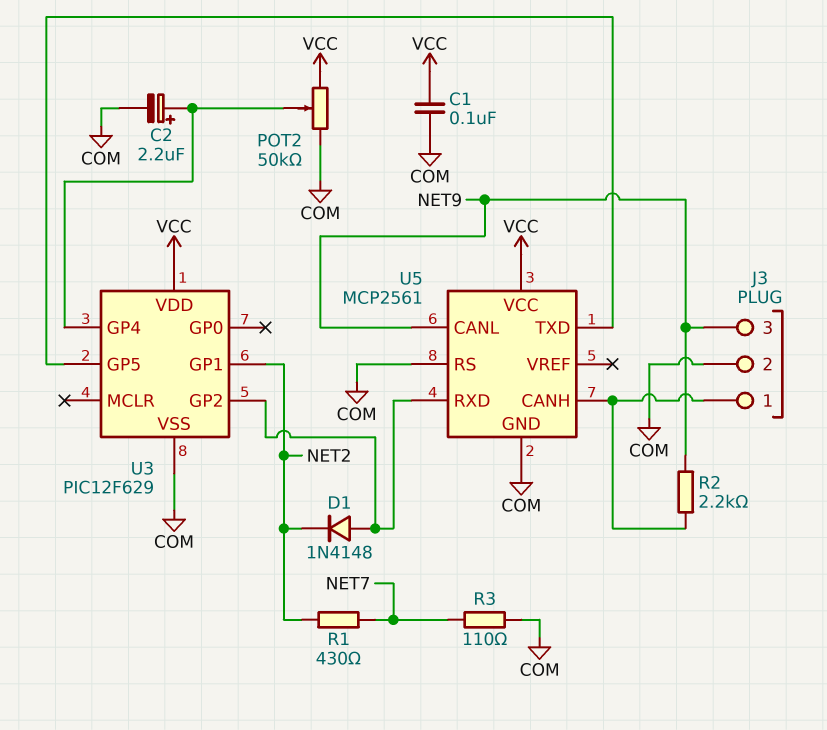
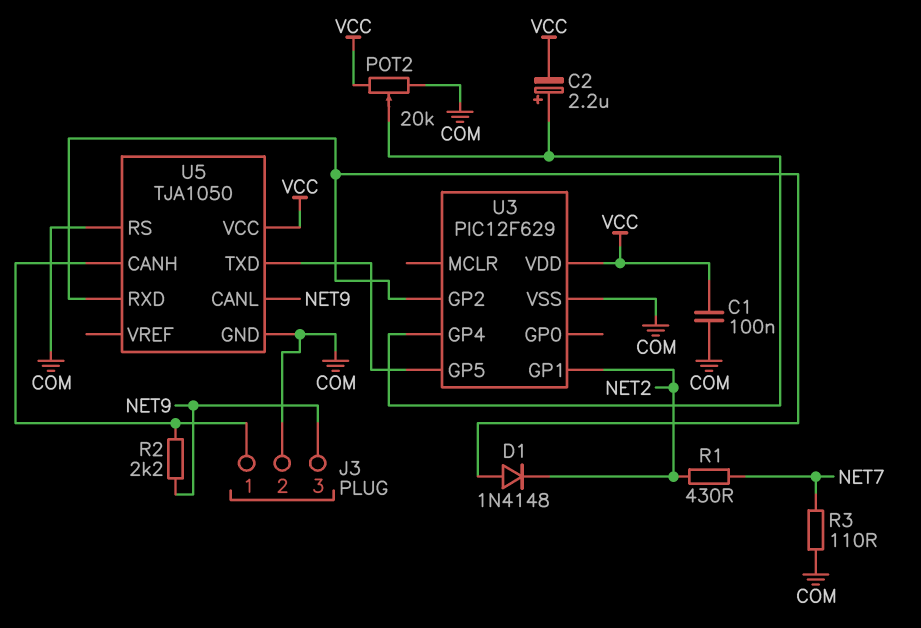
C2: 2.2uF (plus U3/GP4, minus COM) -> 2.2uF (plus U3/GP4, minus VCC)
POT2: 50k (COM, VCC, wiper U3/GP4) -> 20k (COM, VCC, wiper U3/GP4)
U5: MCP2561 -> TJA1050

